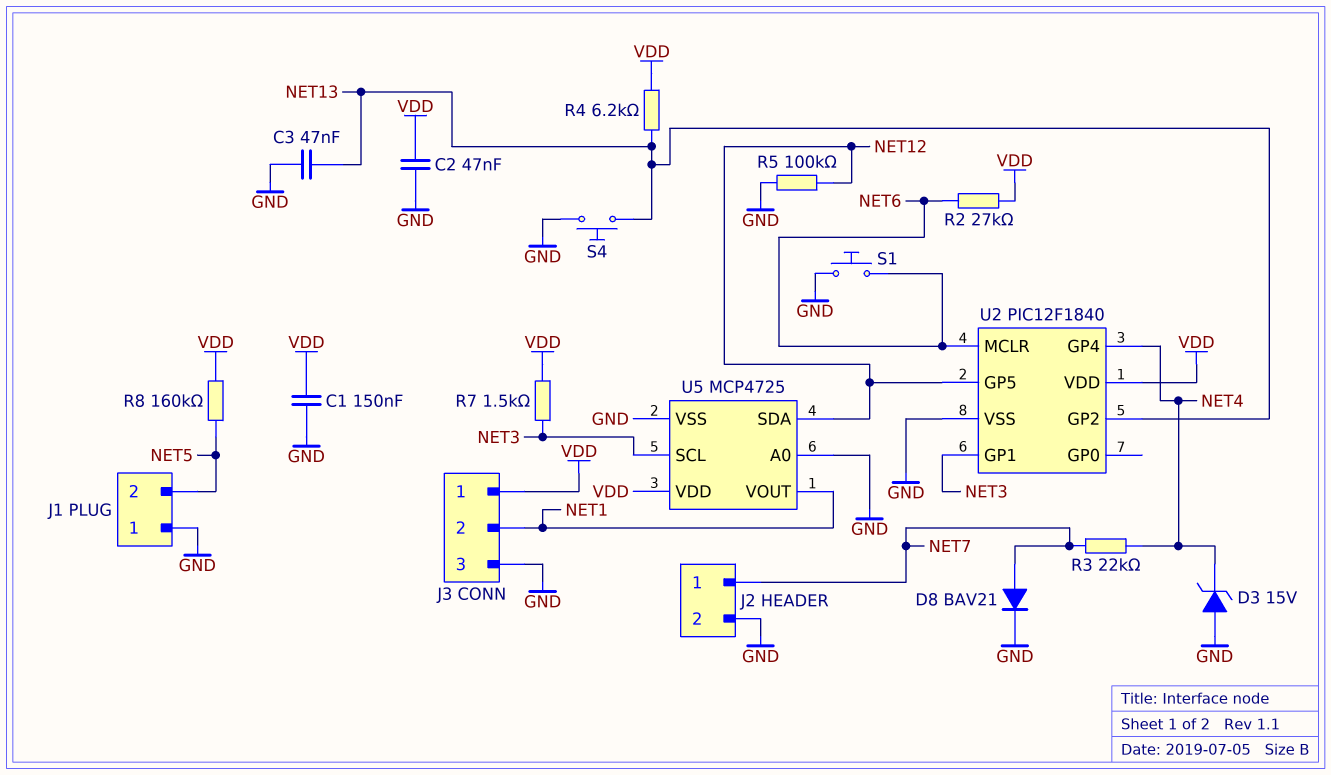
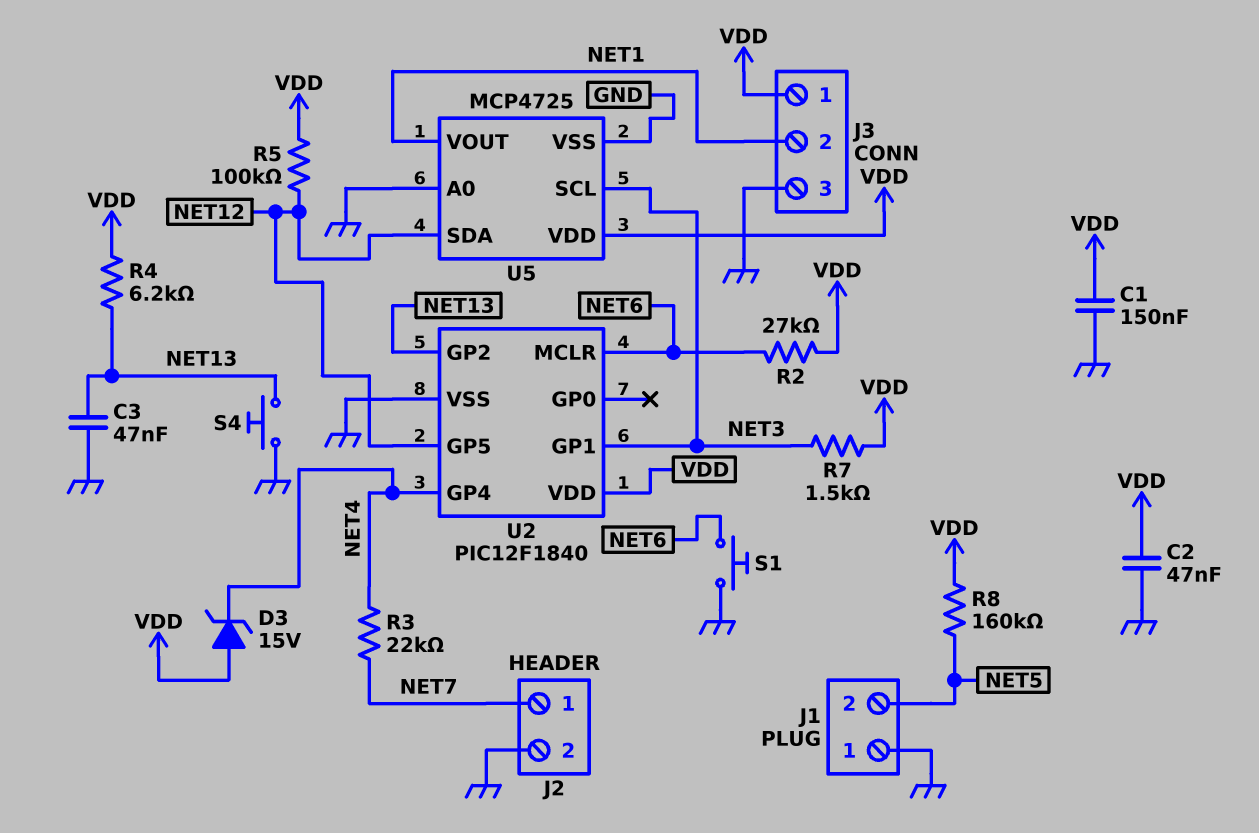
D3: zener 15V (A GND, K NET4) -> zener 15V (A VDD, K NET4)
D8: diode BAV21 (A NET7, K GND) -> none
R5: 100k (GND, NET12) -> 100k (NET12, VDD)

